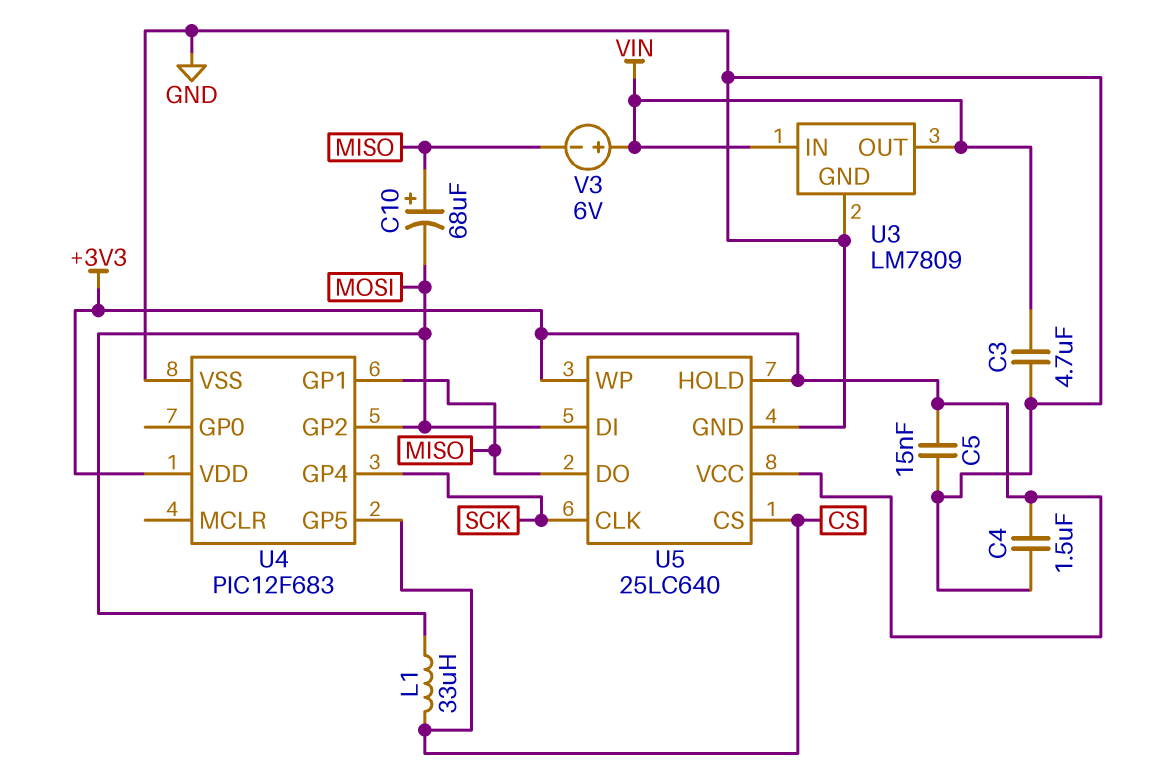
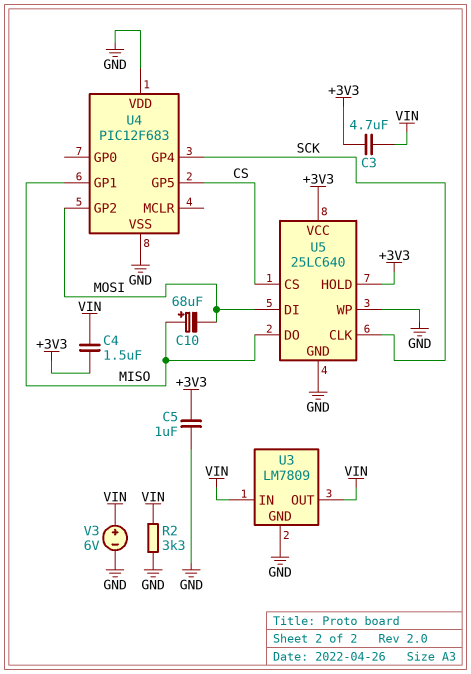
C3: 4.7uF (GND, VIN) -> 4.7uF (+3V3, VIN)
C4: 1.5uF (+3V3, GND) -> 1.5uF (+3V3, VIN)
C5: 15nF (+3V3, GND) -> 1uF (+3V3, GND)
L1: 33uH (CS, MOSI) -> none
R2: none -> 3.3k (GND, VIN)
U4 pin VDD: +3V3 -> GND
U5 pin WP: +3V3 -> GND
V3: 6V (plus VIN, minus MISO) -> 6V (plus VIN, minus GND)

